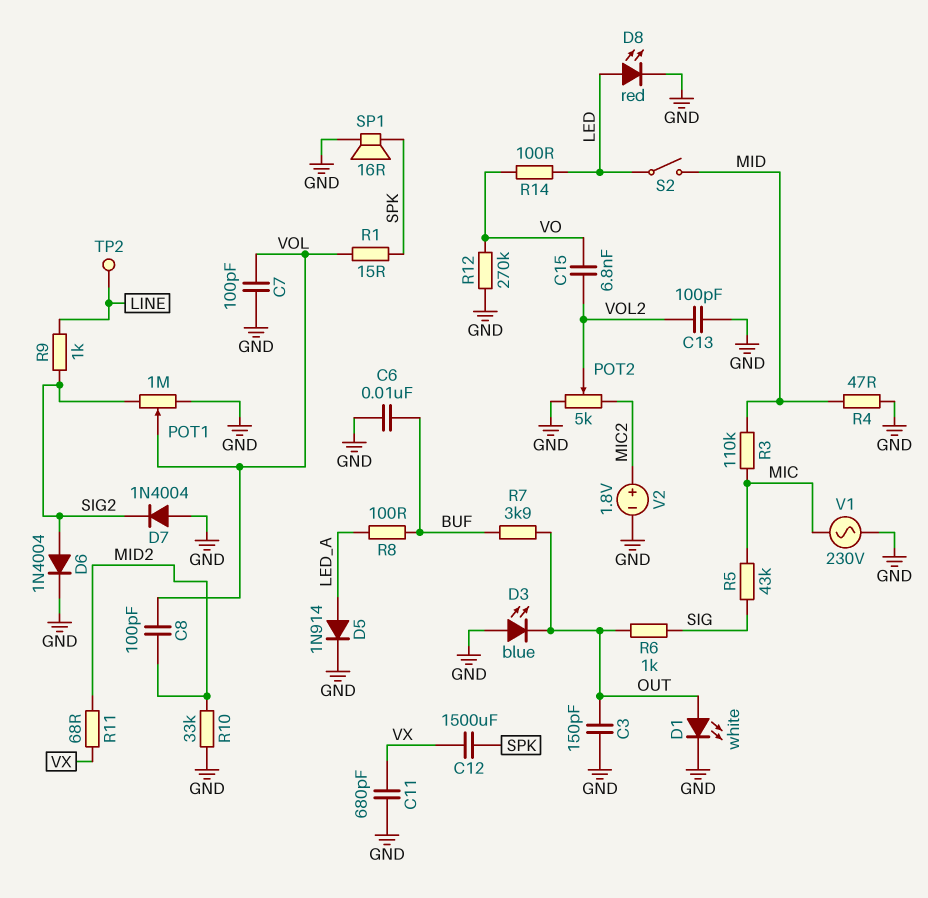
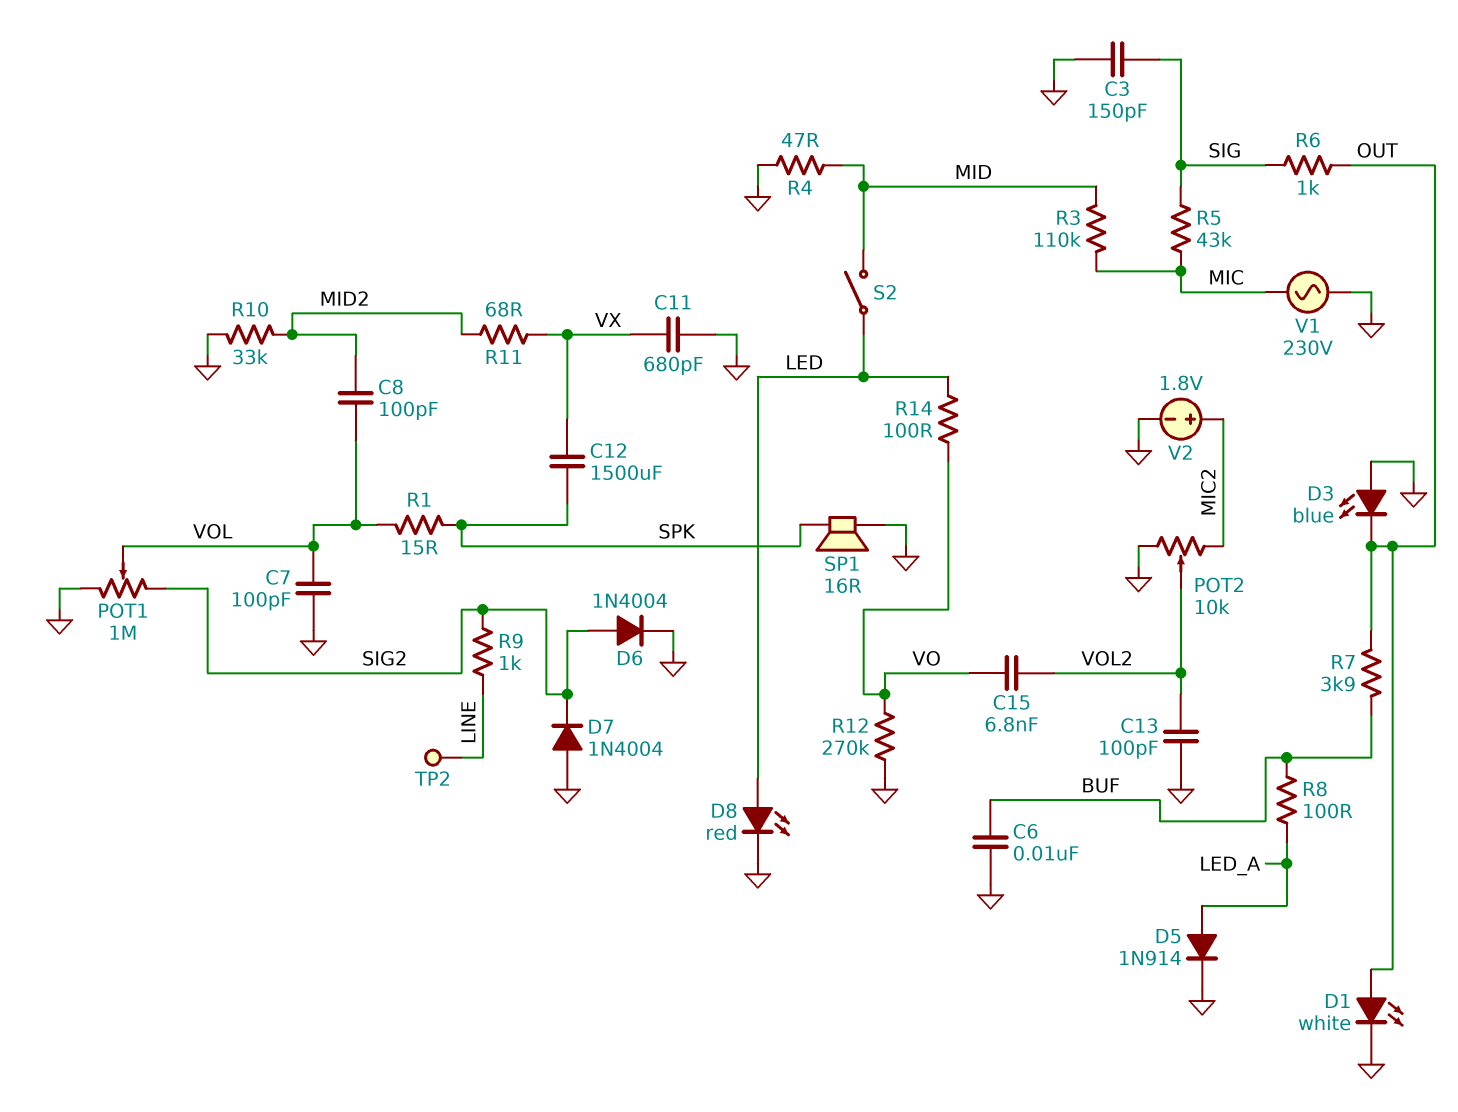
C3: 150pF (GND, OUT) -> 150pF (GND, SIG)
POT2: 5k (GND, MIC2, wiper VOL2) -> 10k (GND, MIC2, wiper VOL2)

